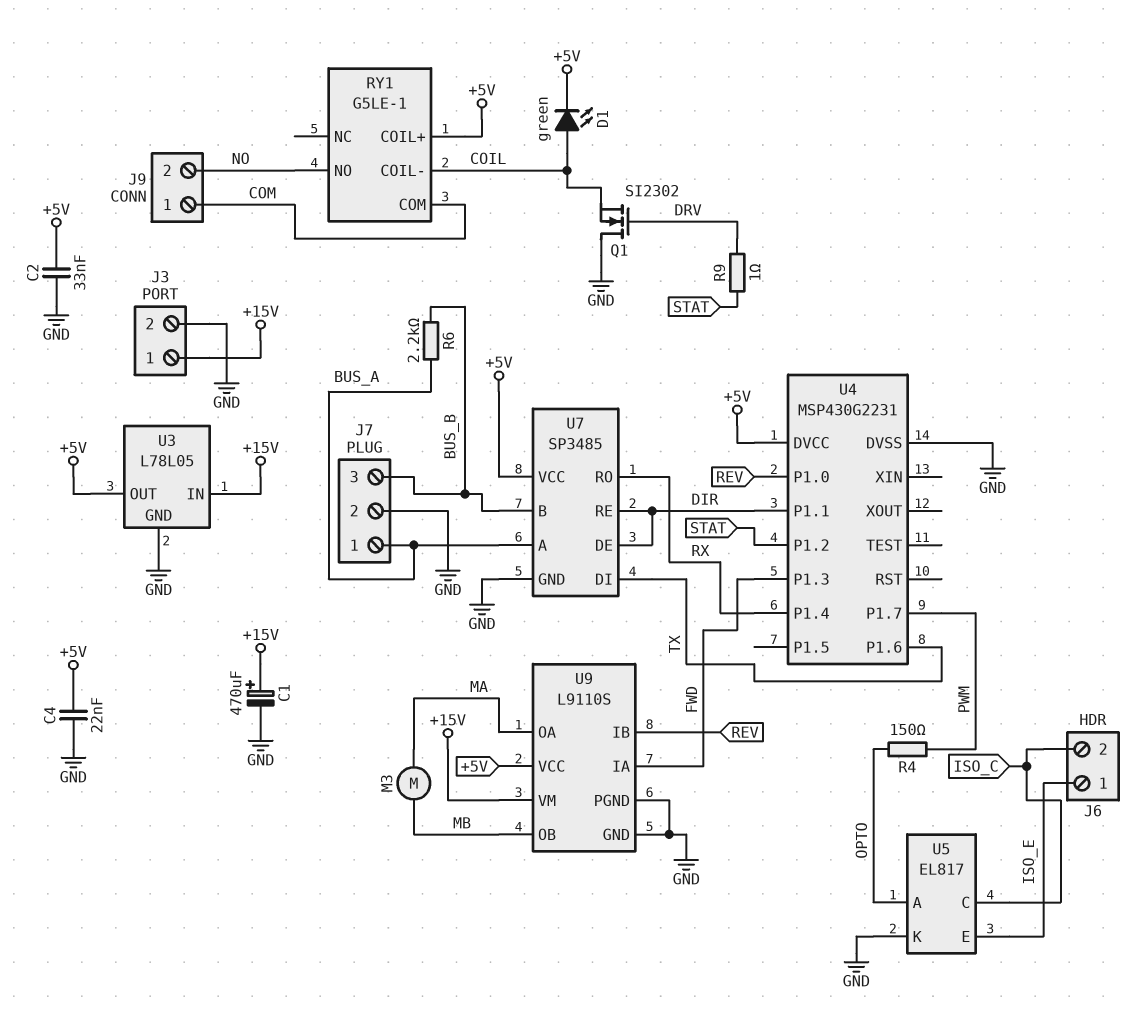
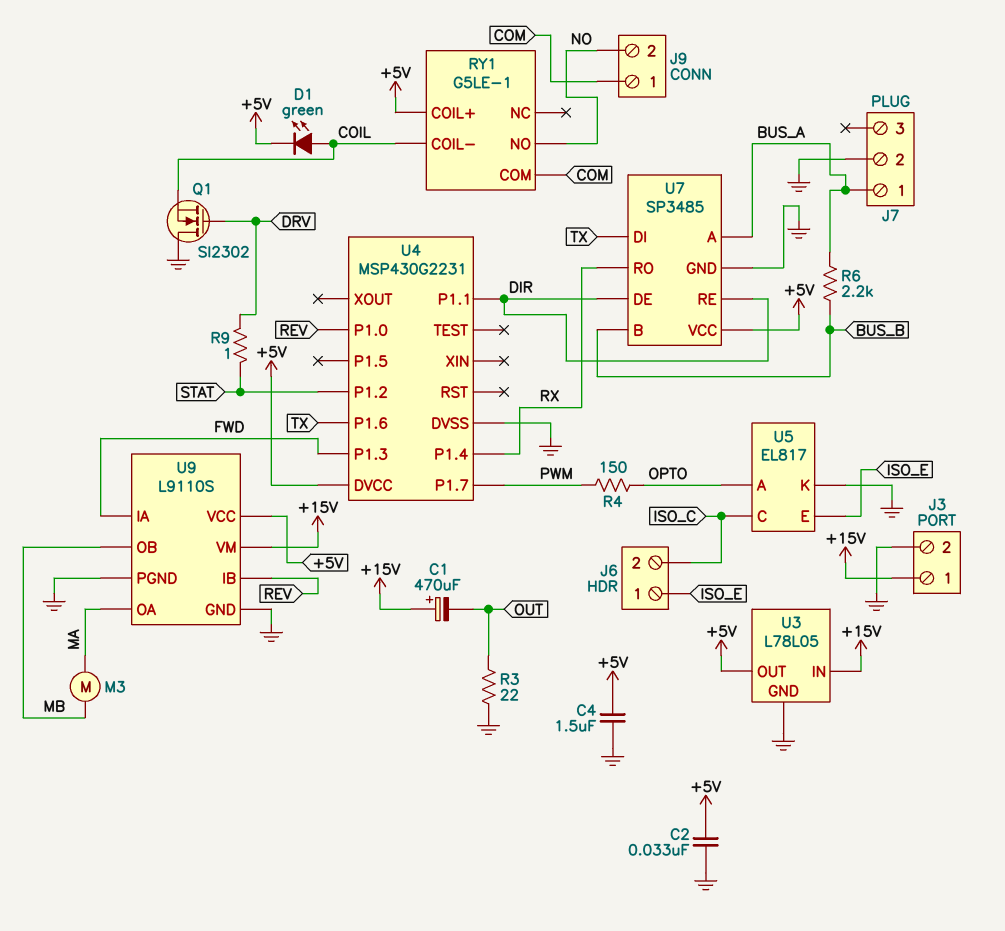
C1: 470uF (plus +15V, minus GND) -> 470uF (plus +15V, minus OUT)
C4: 22nF (+5V, GND) -> 1.5uF (+5V, GND)
J7 pin 3: BUS_B -> none
R3: none -> 22 (GND, OUT)

